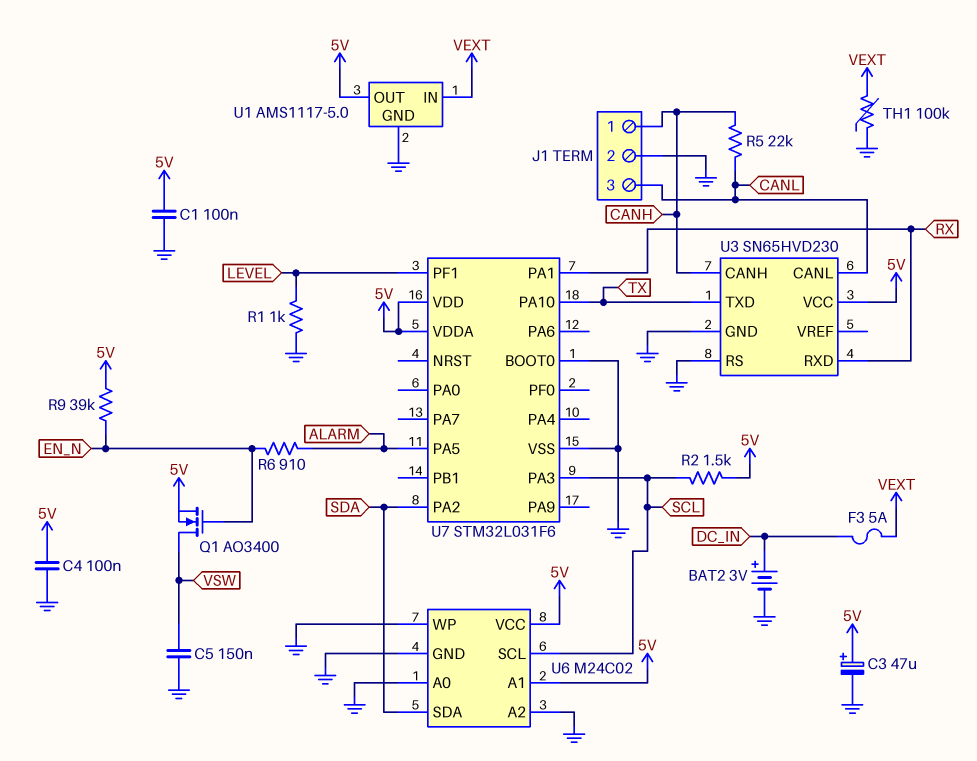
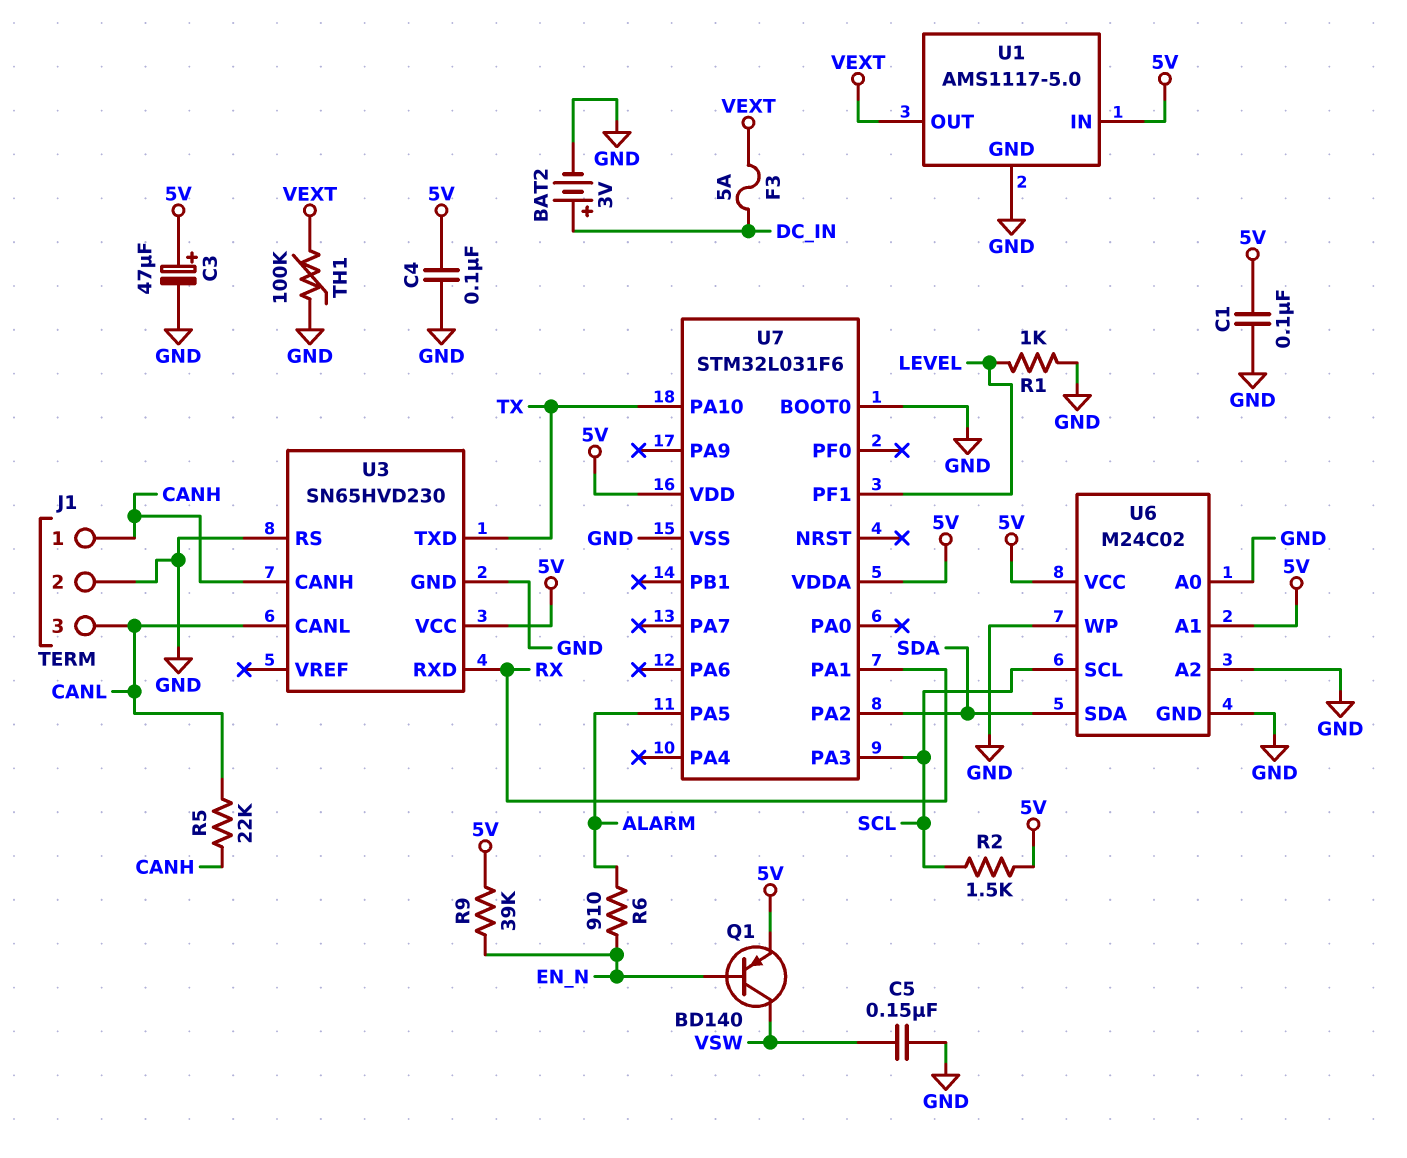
Q1: NMOS AO3400 (G EN_N, D VSW, S 5V) -> PNP BD140 (B EN_N, C VSW, E 5V)
U1 pin IN: VEXT -> 5V
U1 pin OUT: 5V -> VEXT

